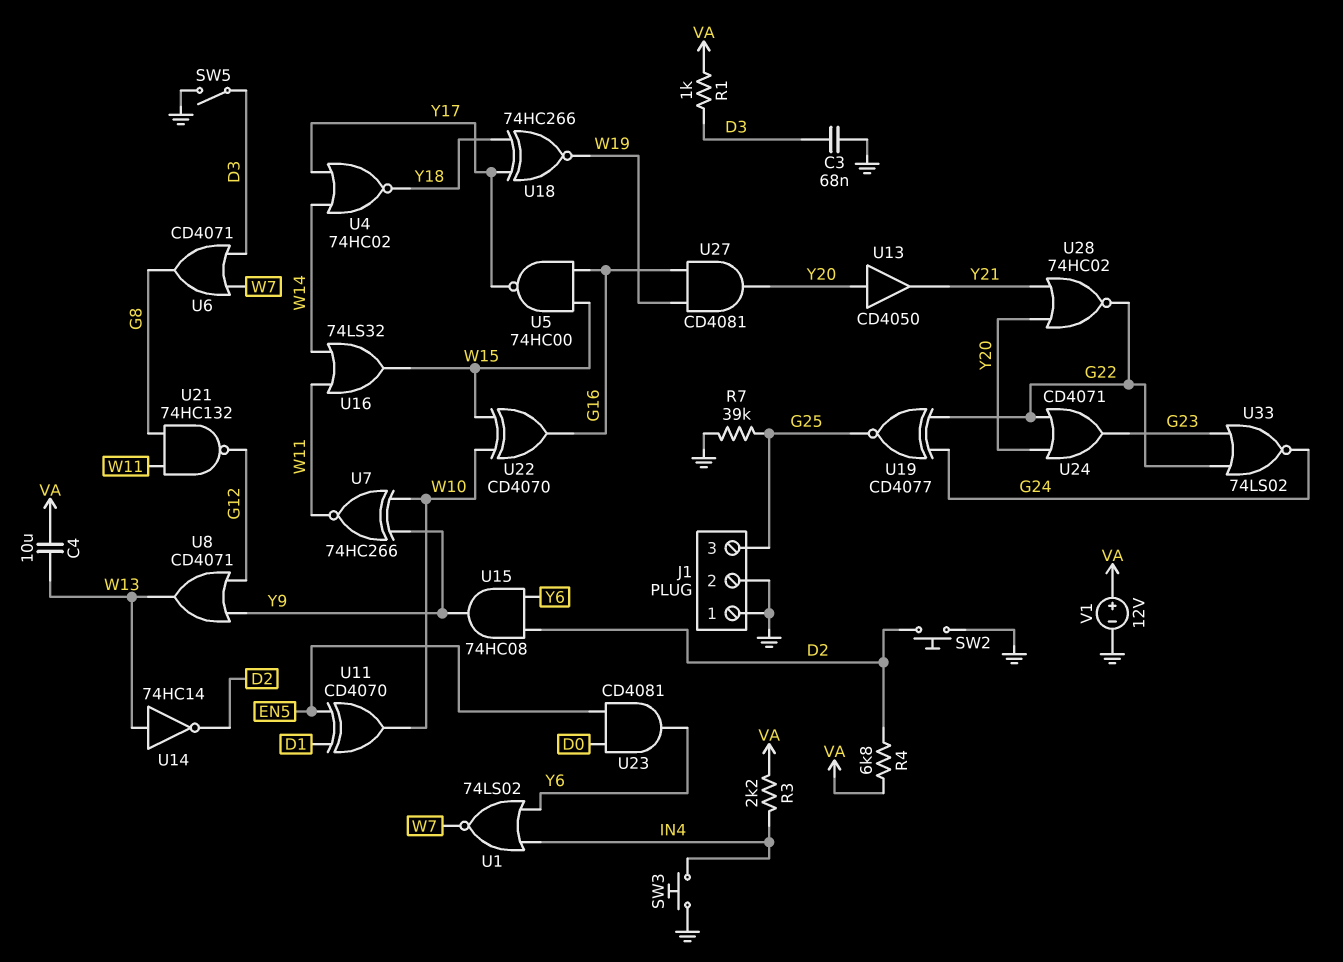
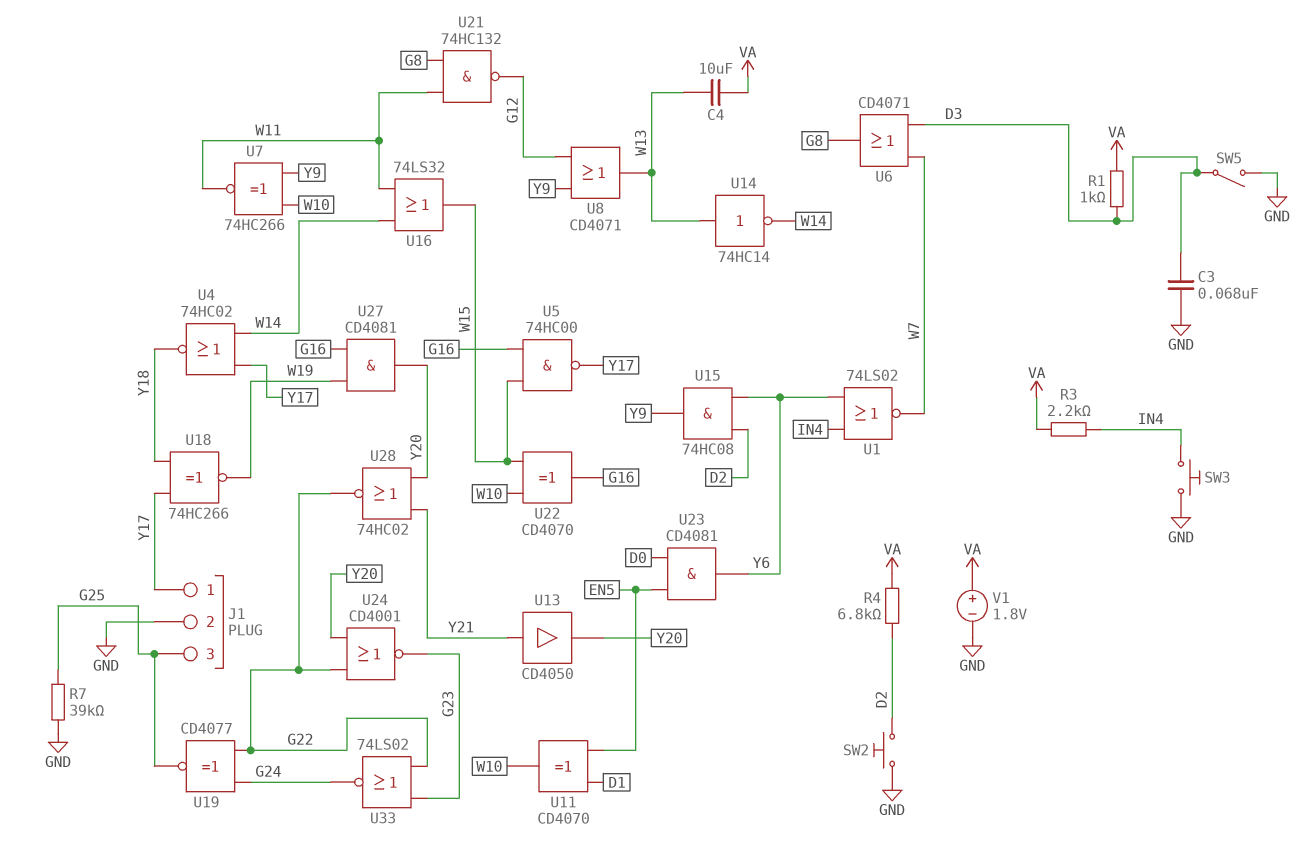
J1 pin 1: GND -> Y17
U13: buffer CD4050 (in Y20, out Y21) -> buffer CD4050 (in Y21, out Y20)
U14: NOT 74HC14 (in W13, out D2) -> NOT 74HC14 (in W13, out W14)
U24: OR CD4071 (in G22, in Y20, out G23) -> NOR CD4001 (in G22, in Y20, out G23)
V1: 12V (plus VA, minus GND) -> 1.8V (plus VA, minus GND)

